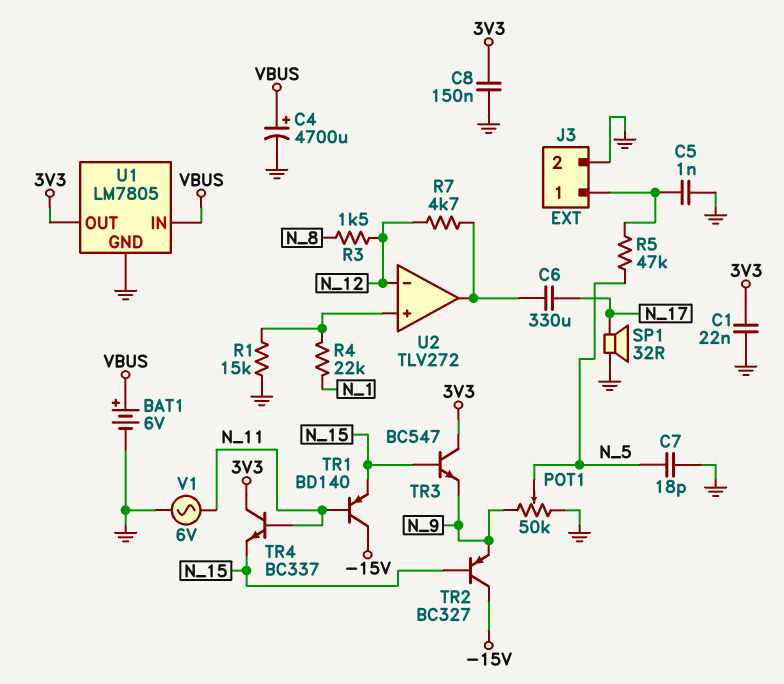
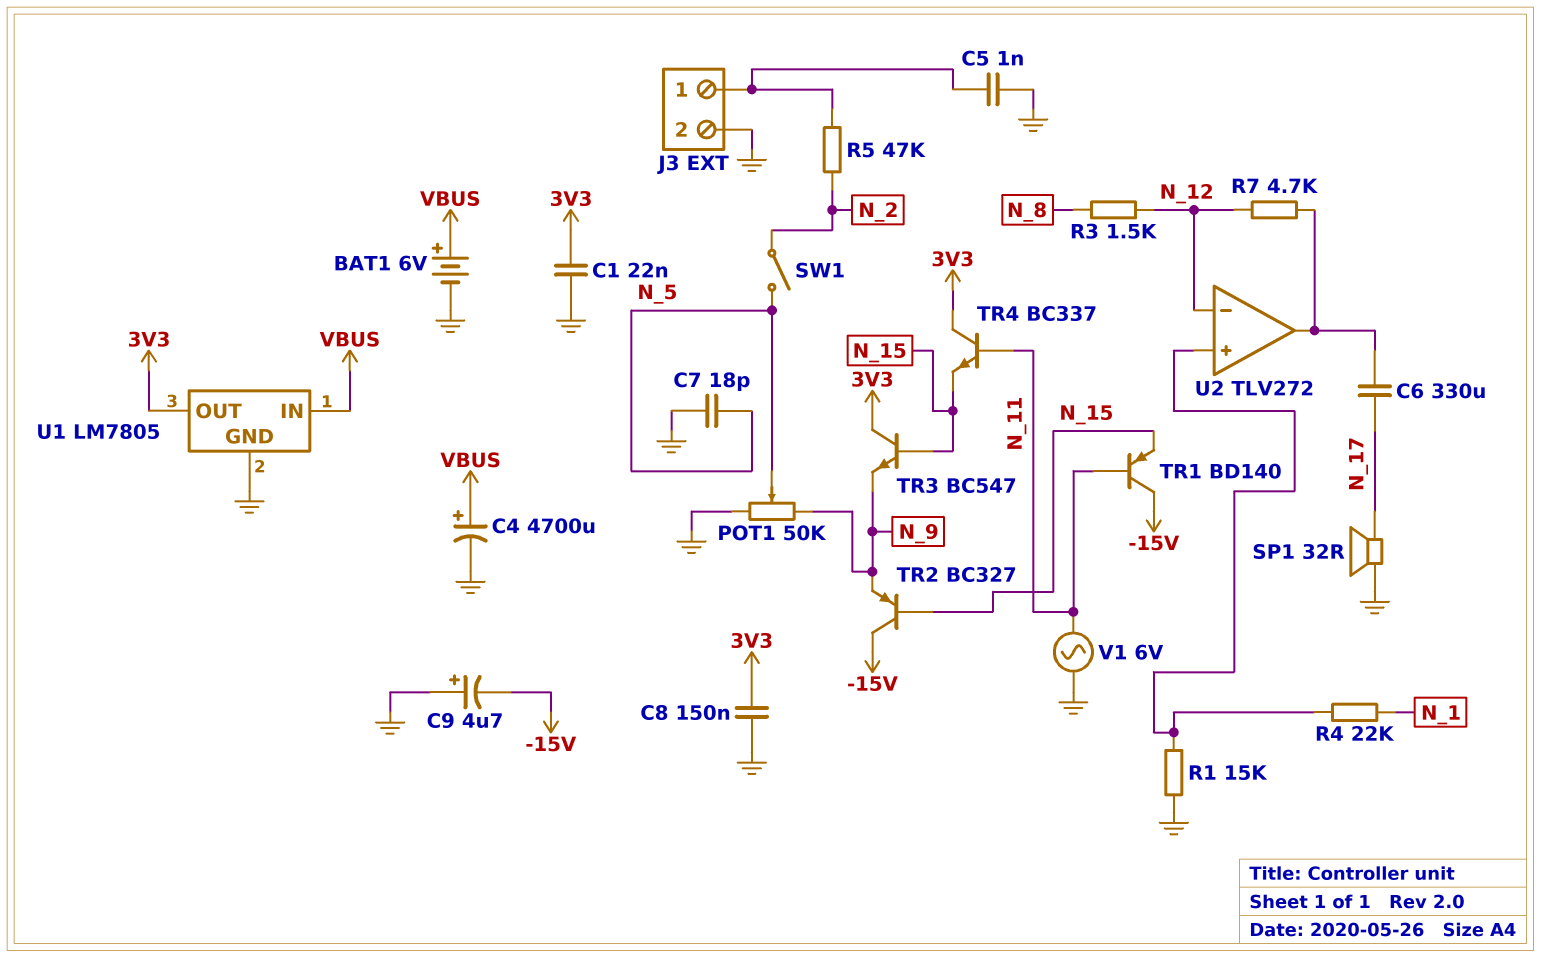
C9: none -> 4.7uF (plus GND, minus -15V)
R5: 47k (J3/1, N_5) -> 47k (J3/1, N_2)
SW1: none -> switch (N_2, N_5)

